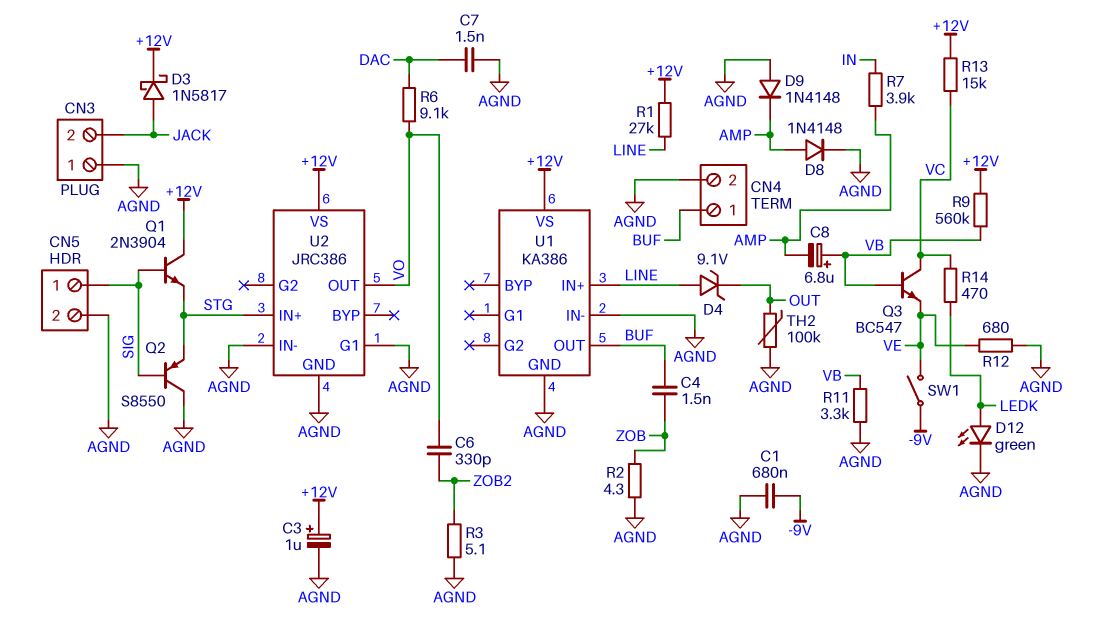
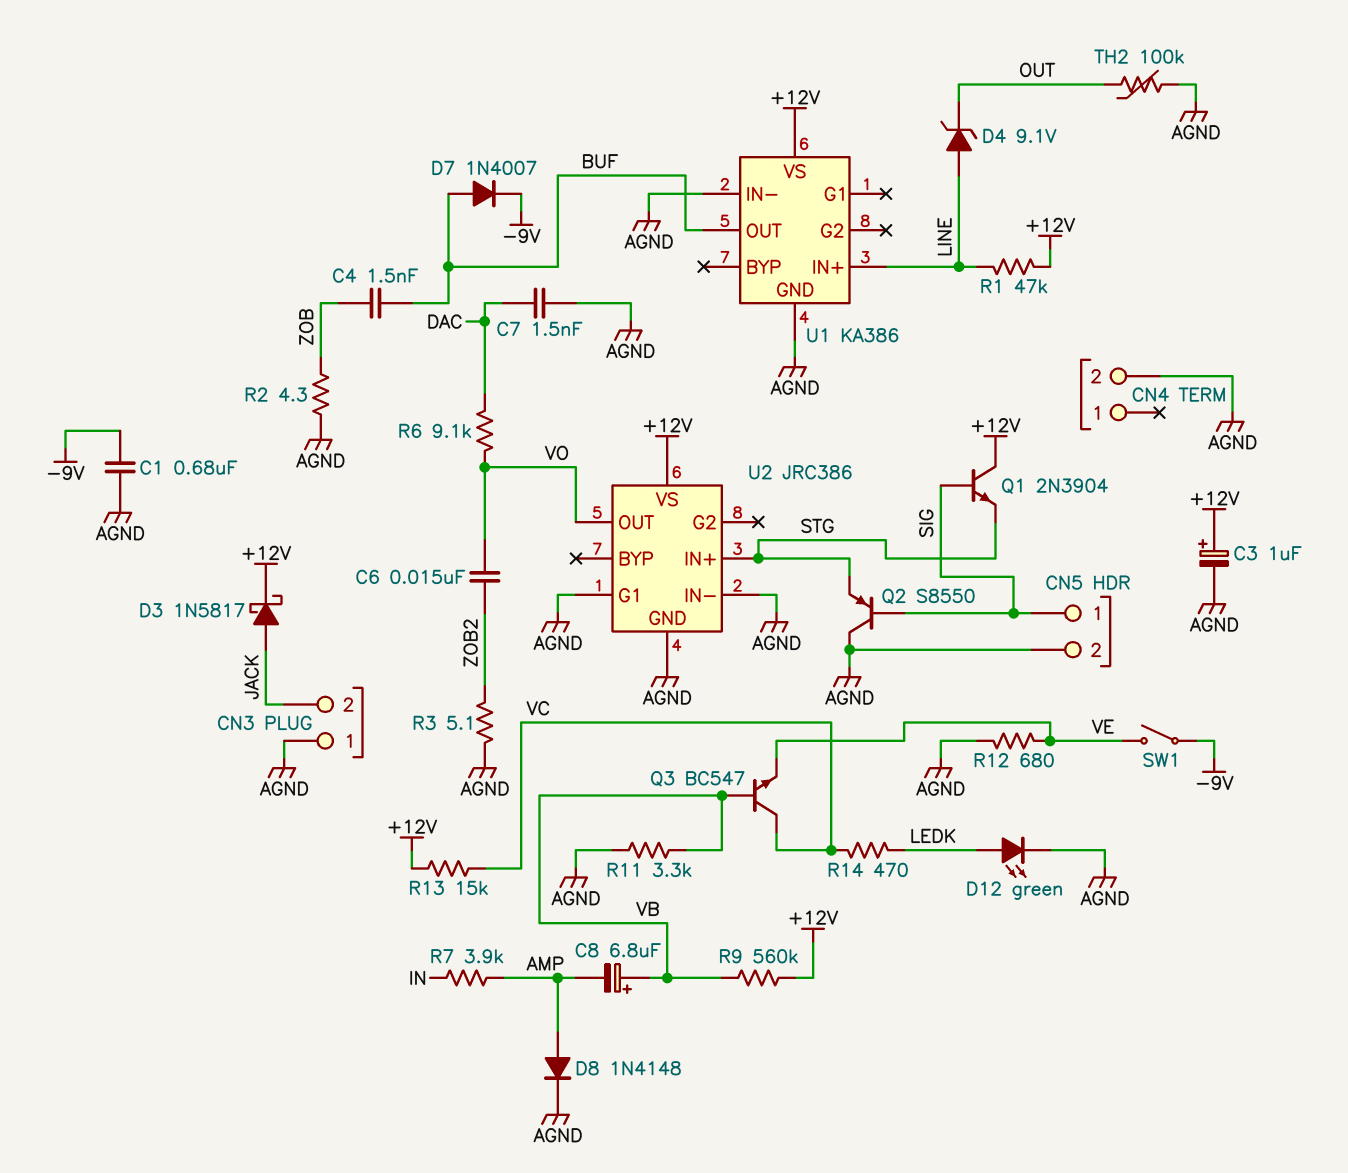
C6: 330pF (VO, ZOB2) -> 15nF (VO, ZOB2)
CN4 pin 1: BUF -> none
D7: none -> diode 1N4007 (A BUF, K -9V)
D9: diode 1N4148 (A AGND, K AMP) -> none
R1: 27k (+12V, LINE) -> 47k (+12V, LINE)

